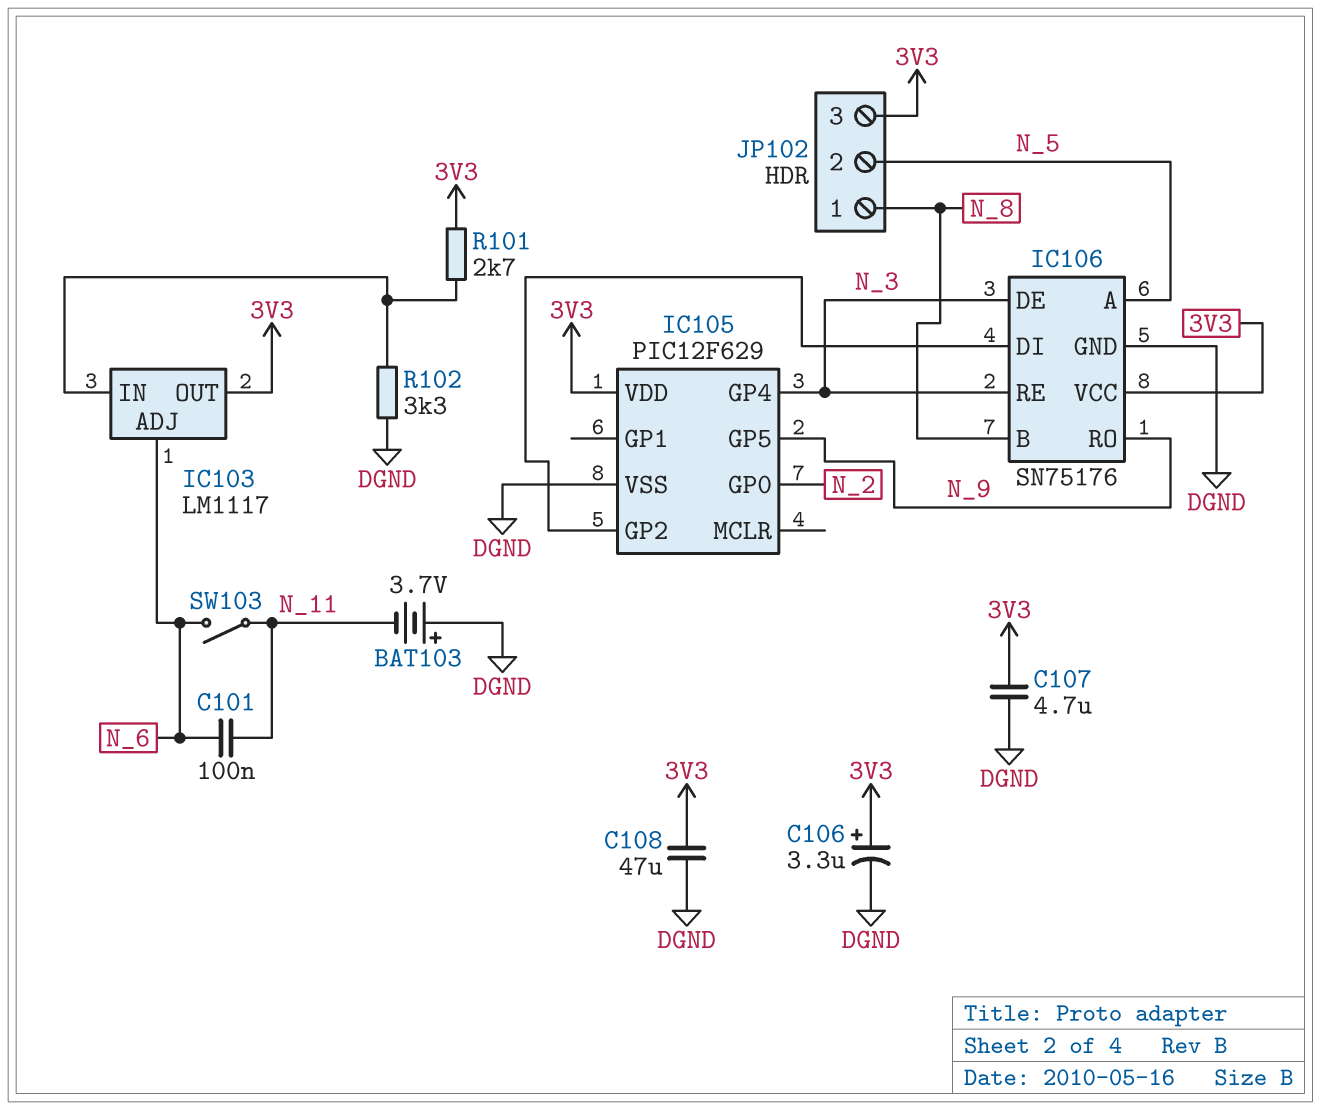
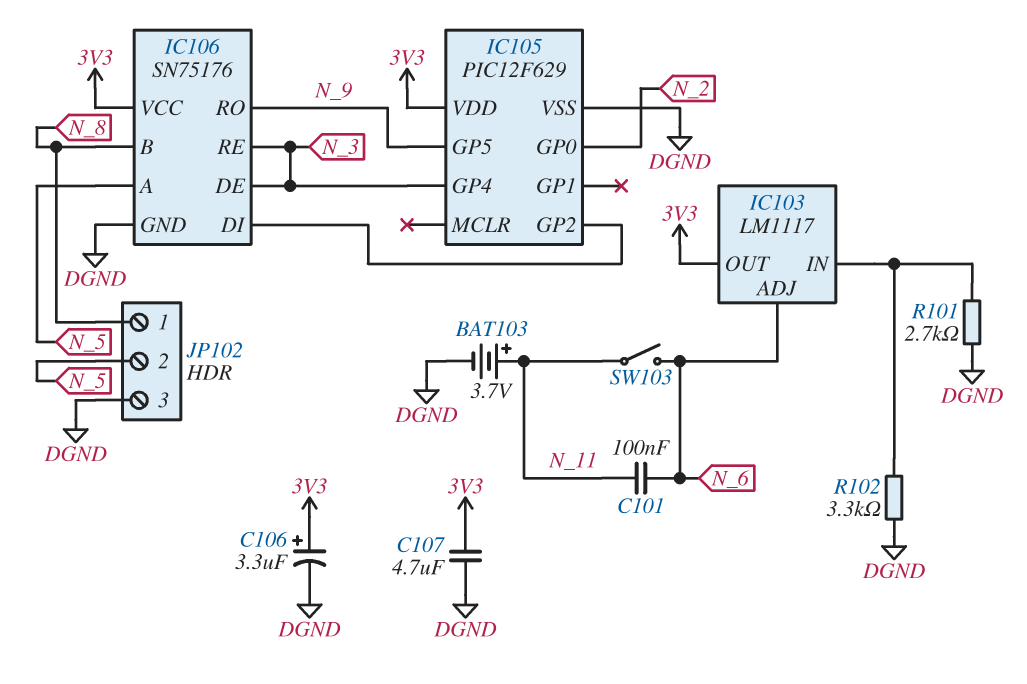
BAT103: 3.7V (plus DGND, minus N_11) -> 3.7V (plus N_11, minus DGND)
C108: 47uF (3V3, DGND) -> none
JP102 pin 3: 3V3 -> DGND
R101: 2.7k (3V3, IC103/IN) -> 2.7k (DGND, IC103/IN)

